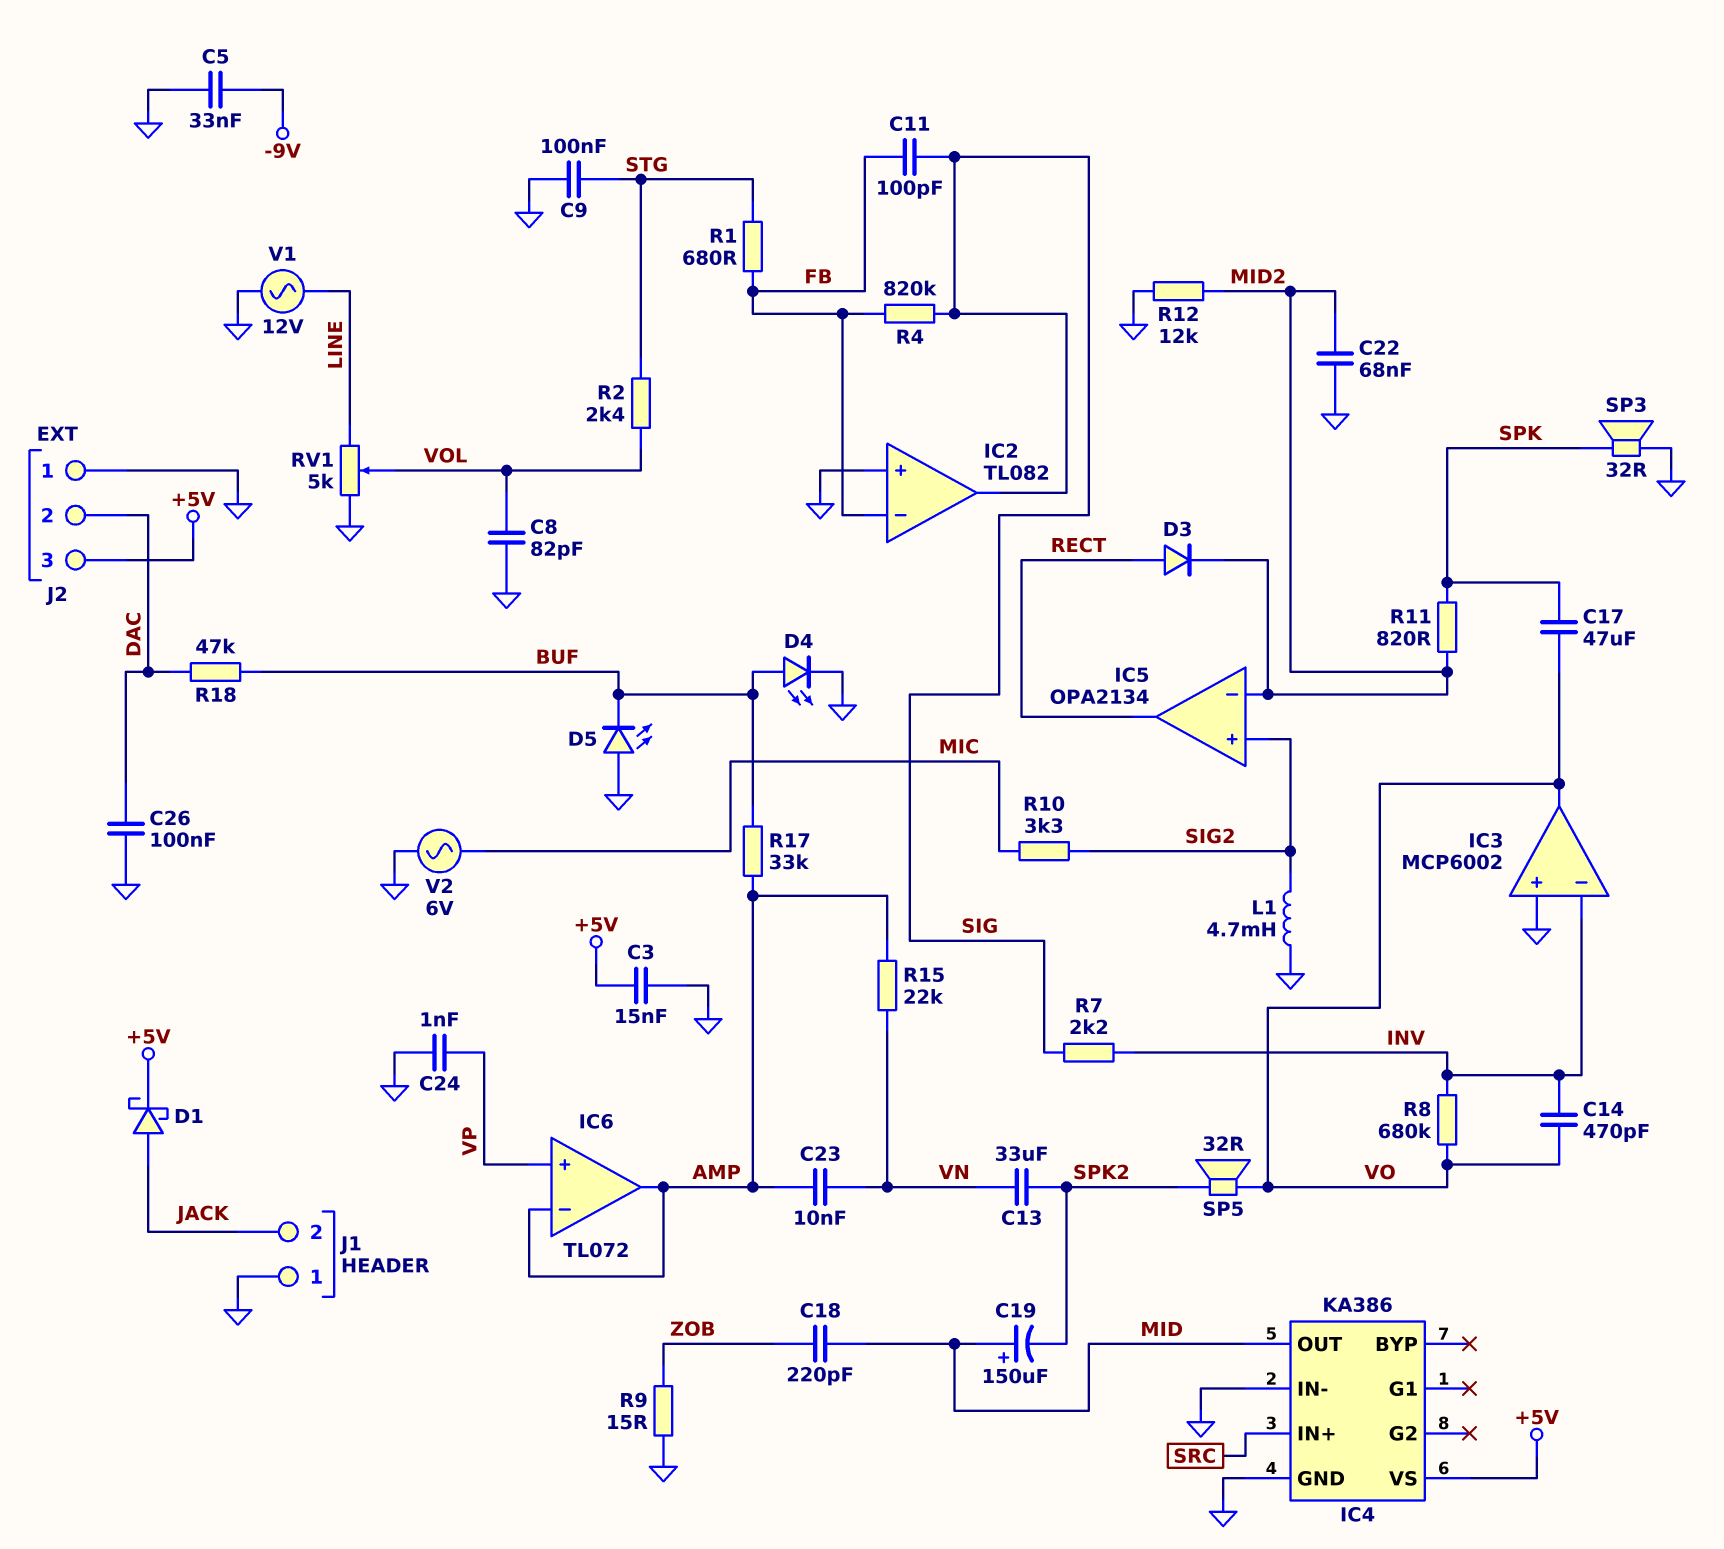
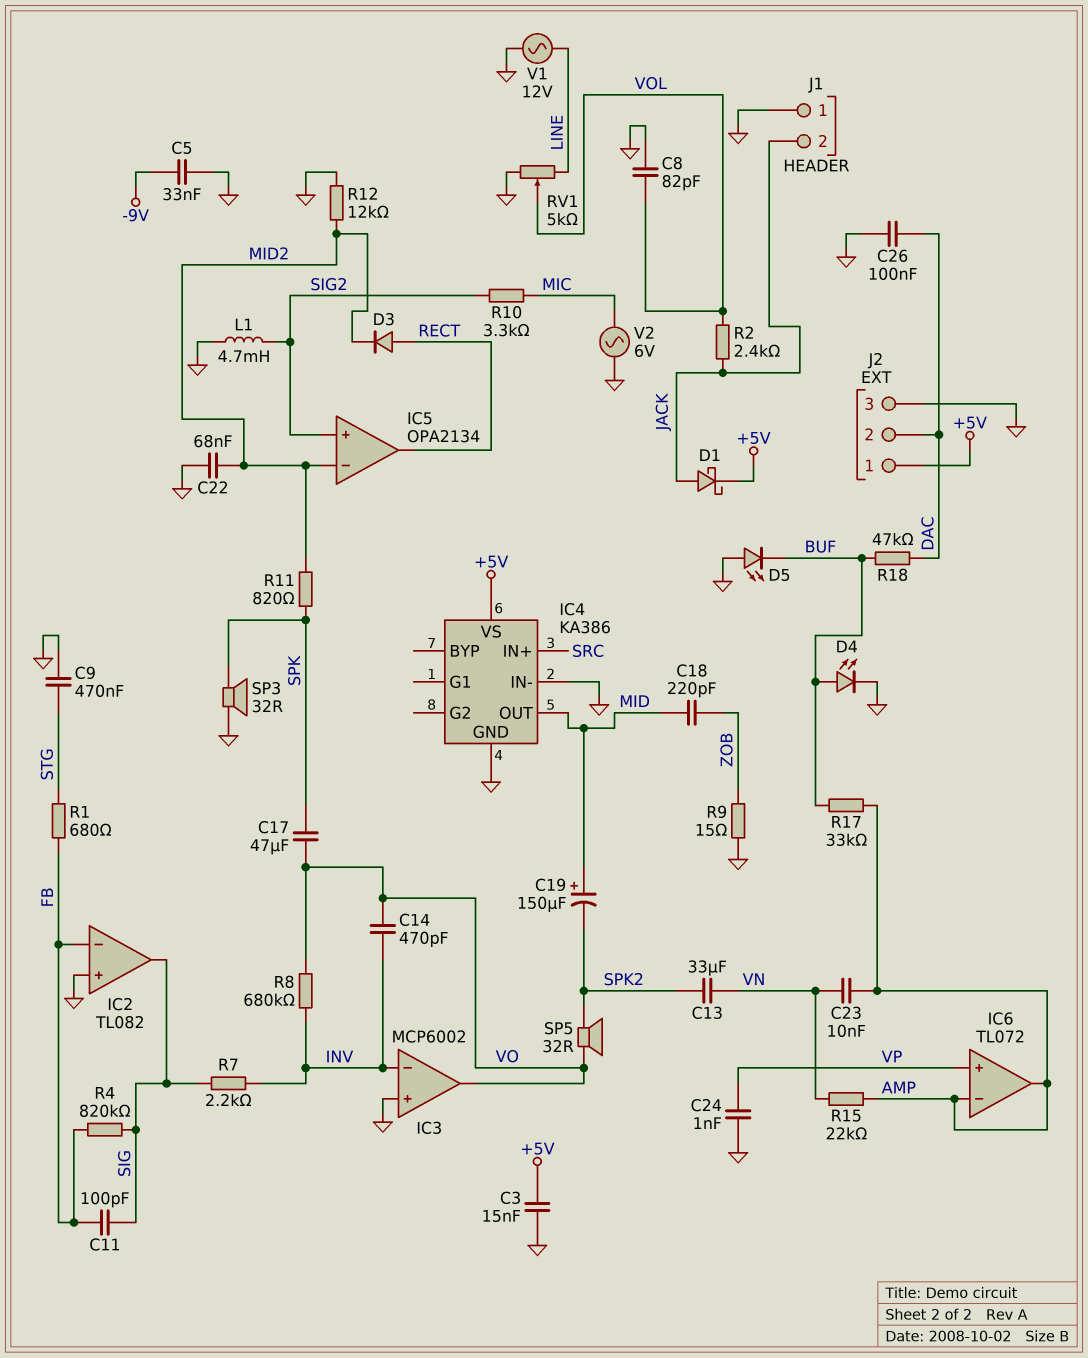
C9: 100nF (GND, STG) -> 470nF (GND, STG)
J2 pin 1: GND -> +5V
J2 pin 3: +5V -> GND
R2: 2.4k (STG, VOL) -> 2.4k (JACK, VOL)

